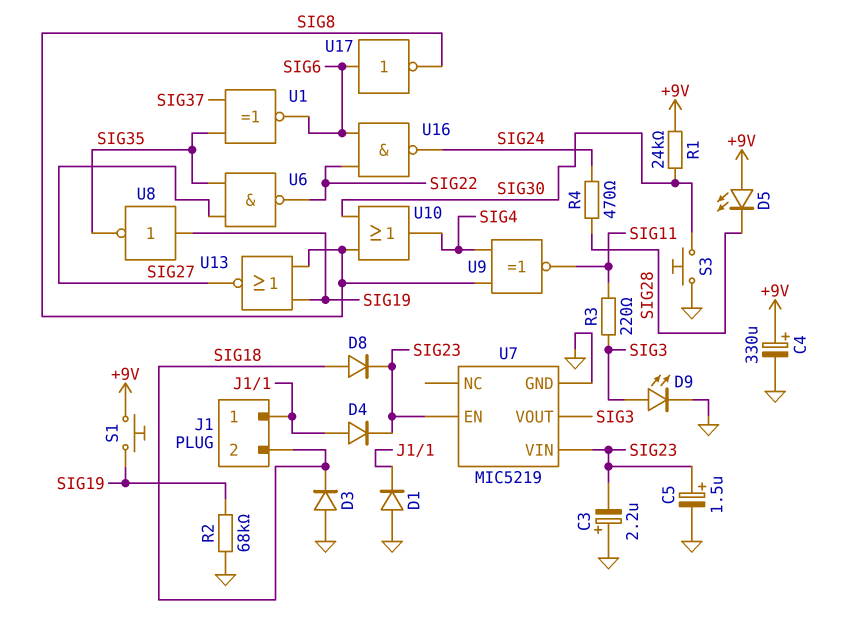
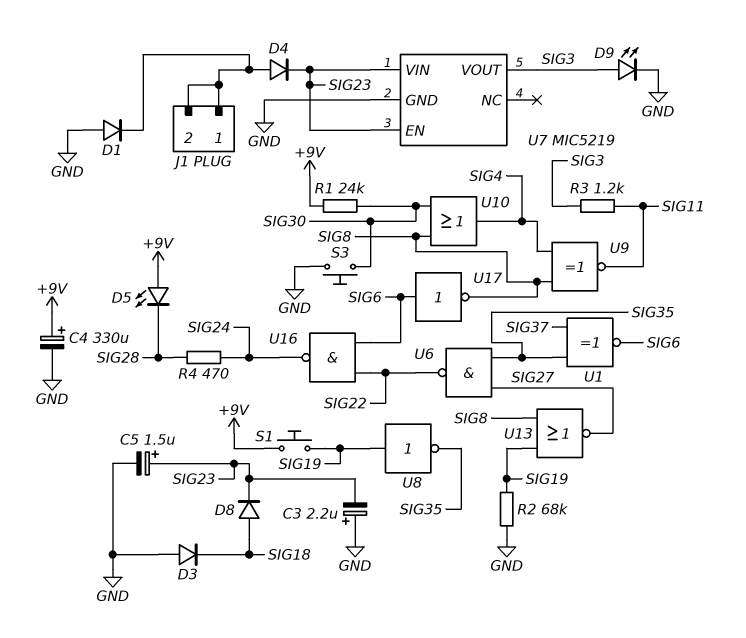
J1 pin 2: SIG18 -> J1/1
R3: 220 (SIG3, SIG11) -> 1.2k (SIG3, SIG11)

